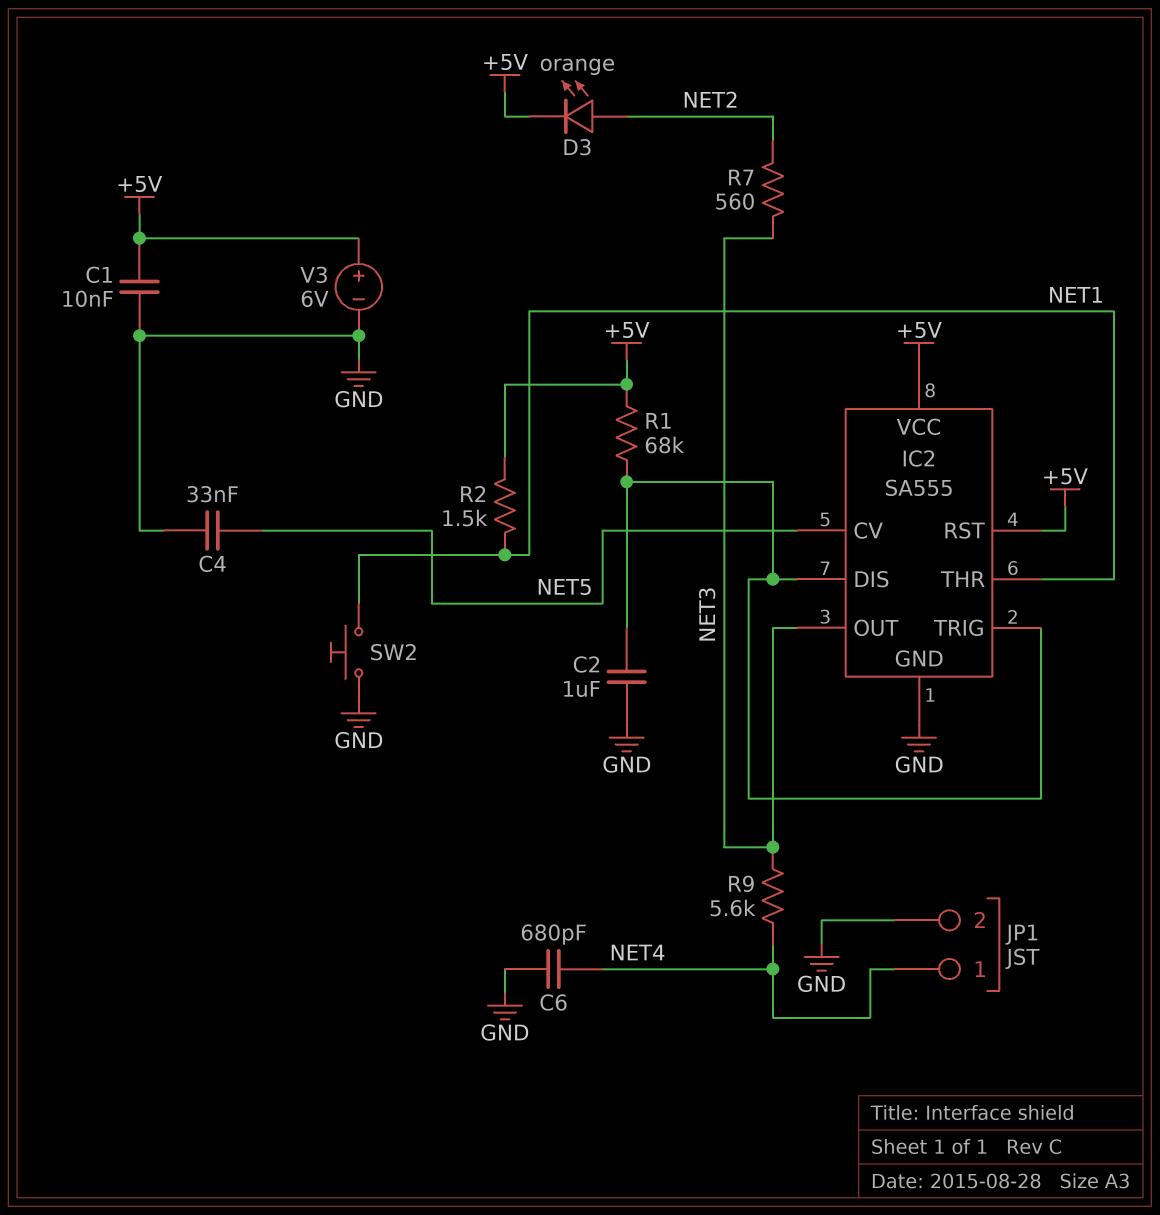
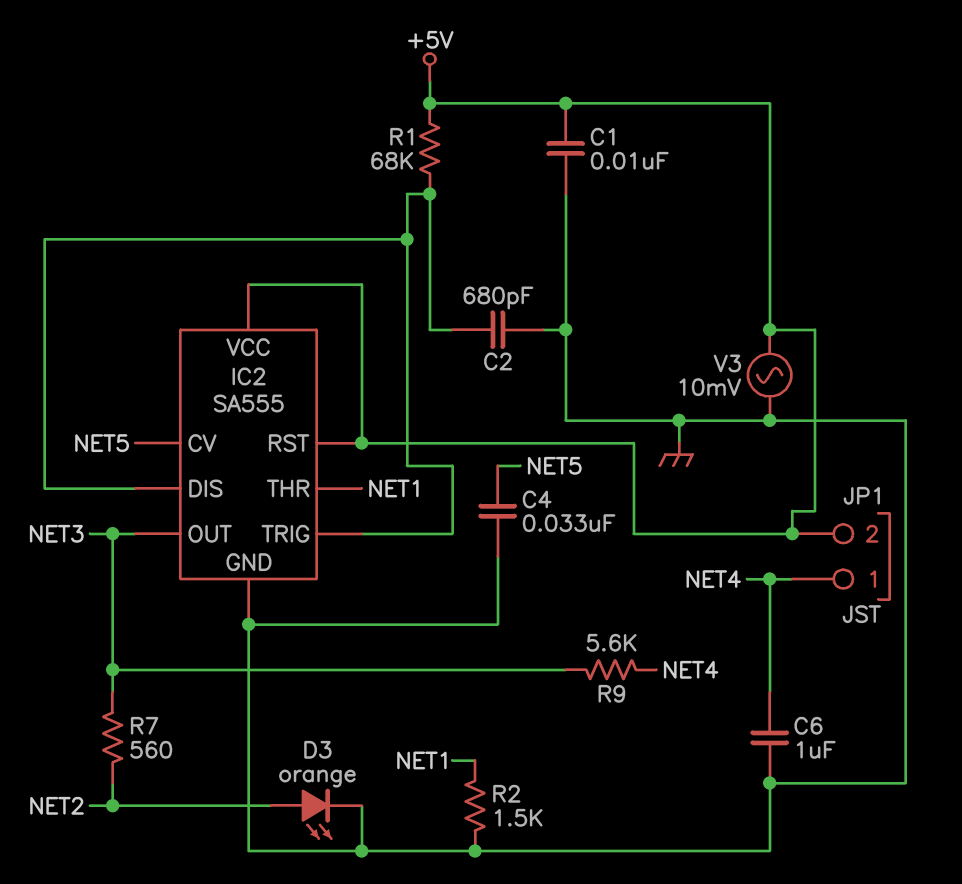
C2: 1uF (GND, IC2/DIS) -> 680pF (GND, IC2/DIS)
C6: 680pF (GND, NET4) -> 1uF (GND, NET4)
D3: LED orange (A NET2, K +5V) -> LED orange (A NET2, K GND)
JP1 pin 2: GND -> +5V
R2: 1.5k (+5V, NET1) -> 1.5k (GND, NET1)
SW2: button (GND, NET1) -> none
V3: 6V (plus +5V, minus GND) -> AC 10mV (+5V, GND)

